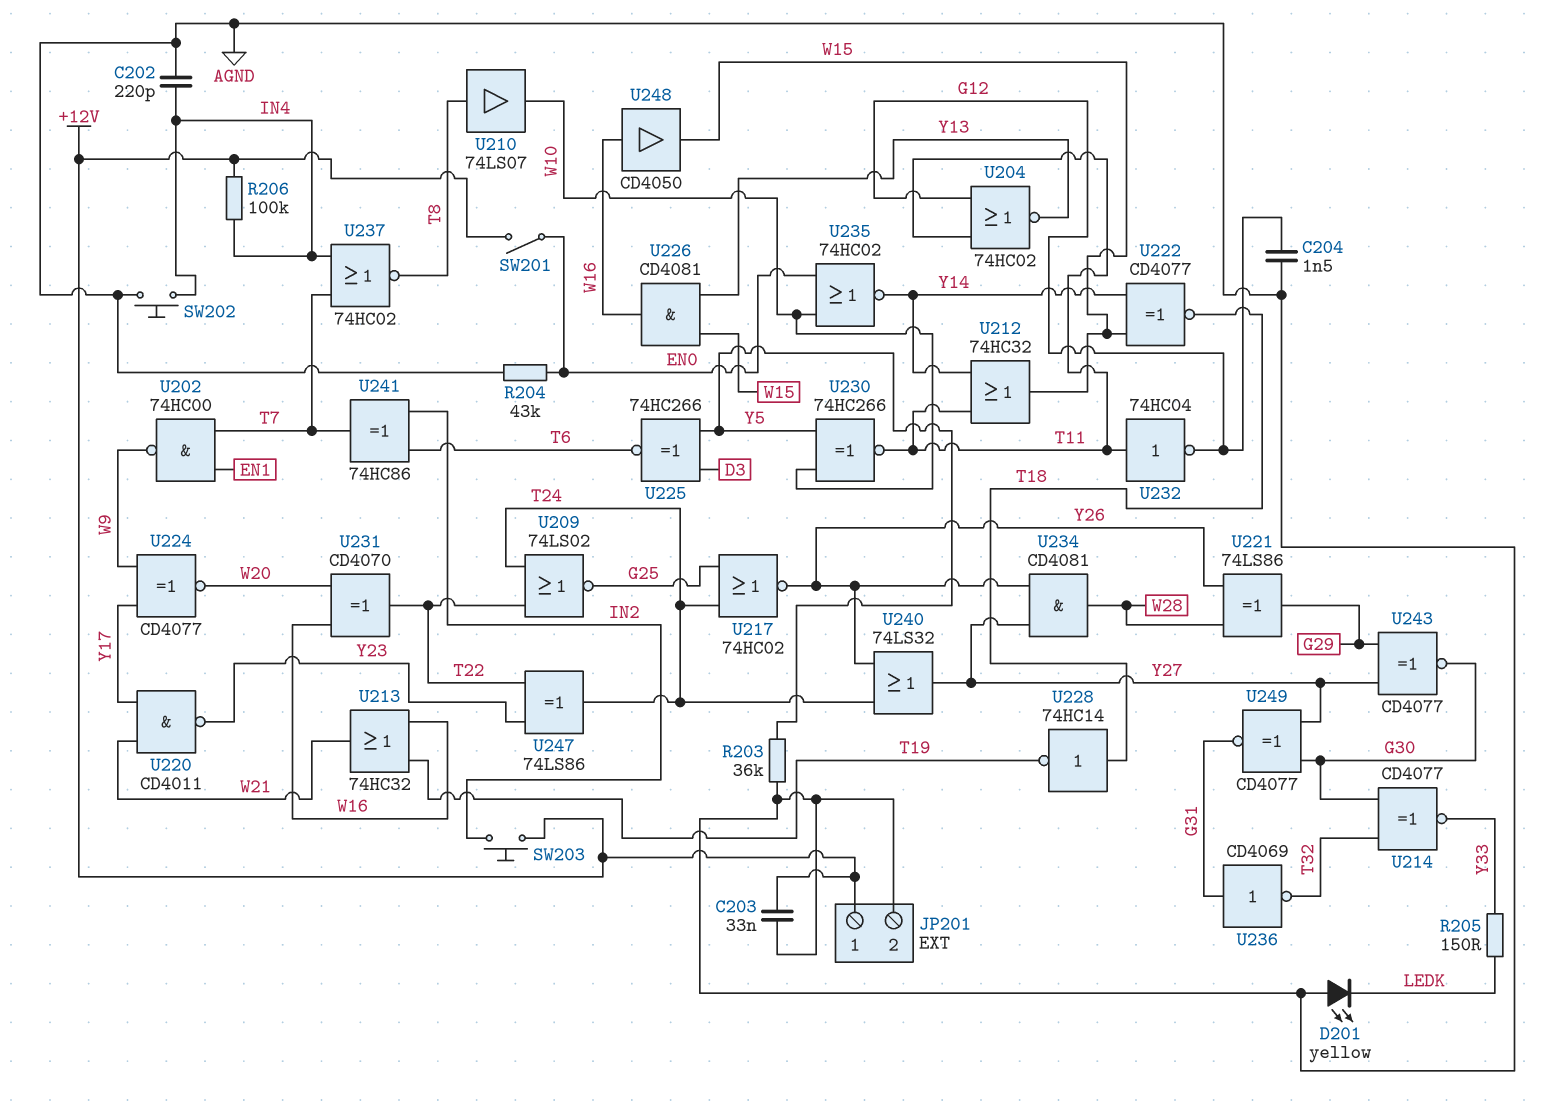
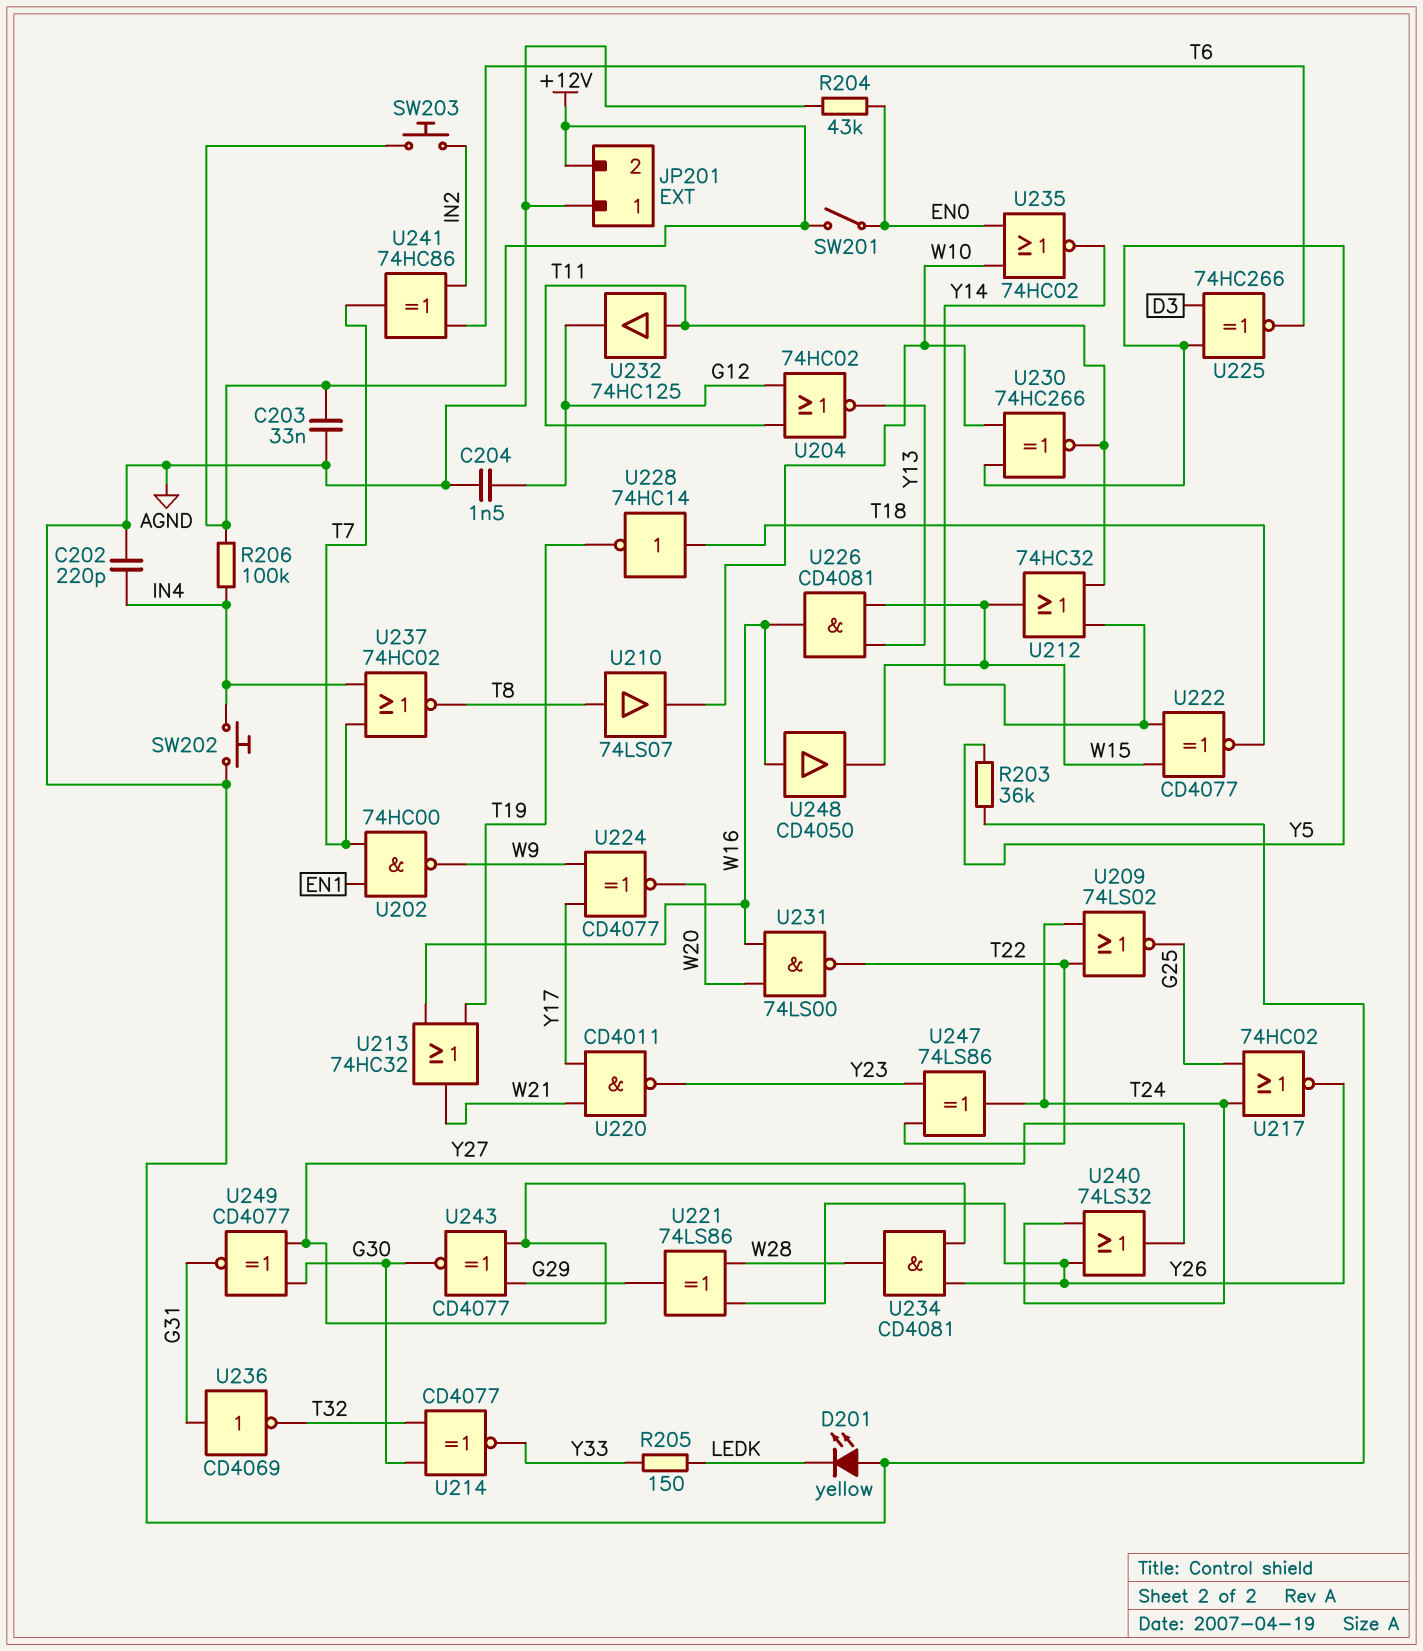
JP201 pin 1: +12V -> AGND
JP201 pin 2: AGND -> +12V
U231: XOR CD4070 (in W16, in W20, out T22) -> NAND 74LS00 (in W16, in W20, out T22)
U232: NOT 74HC04 (in T11, out G12) -> buffer 74HC125 (in T11, out G12)

